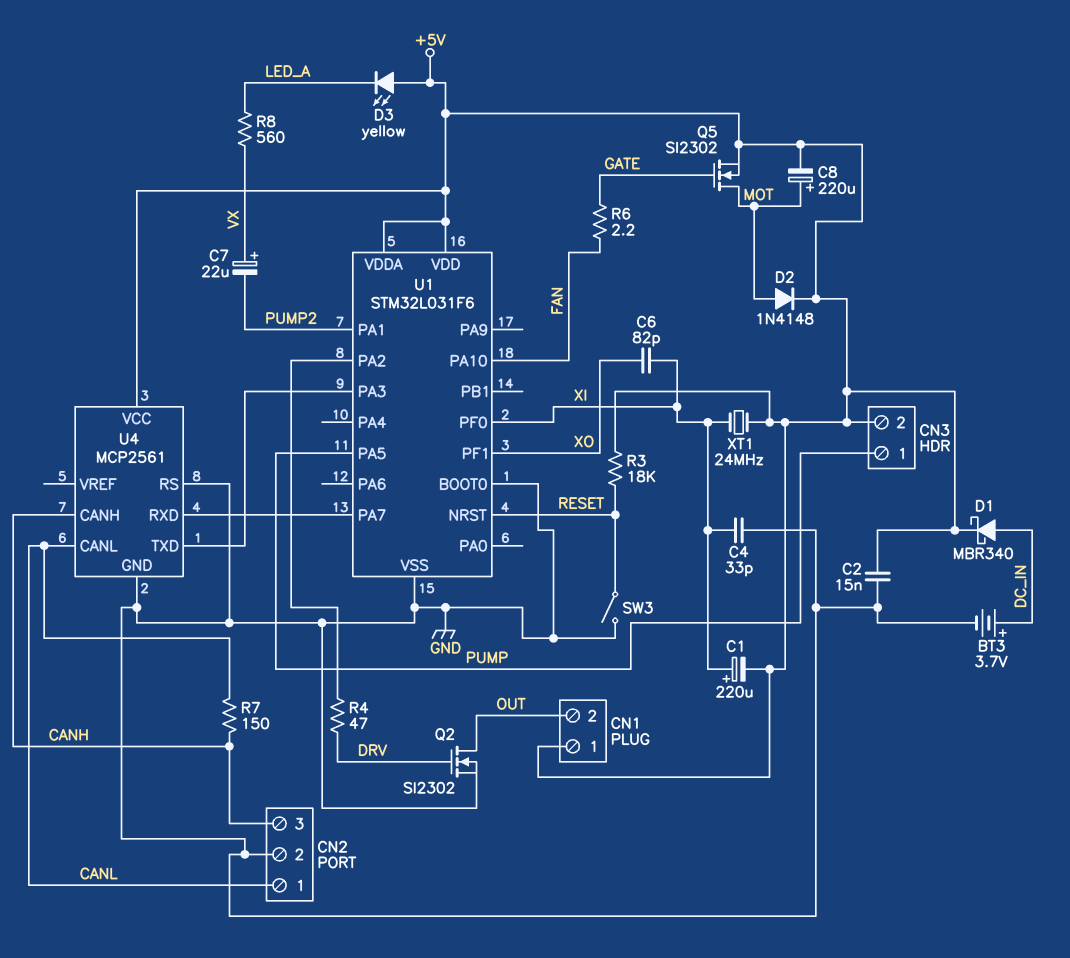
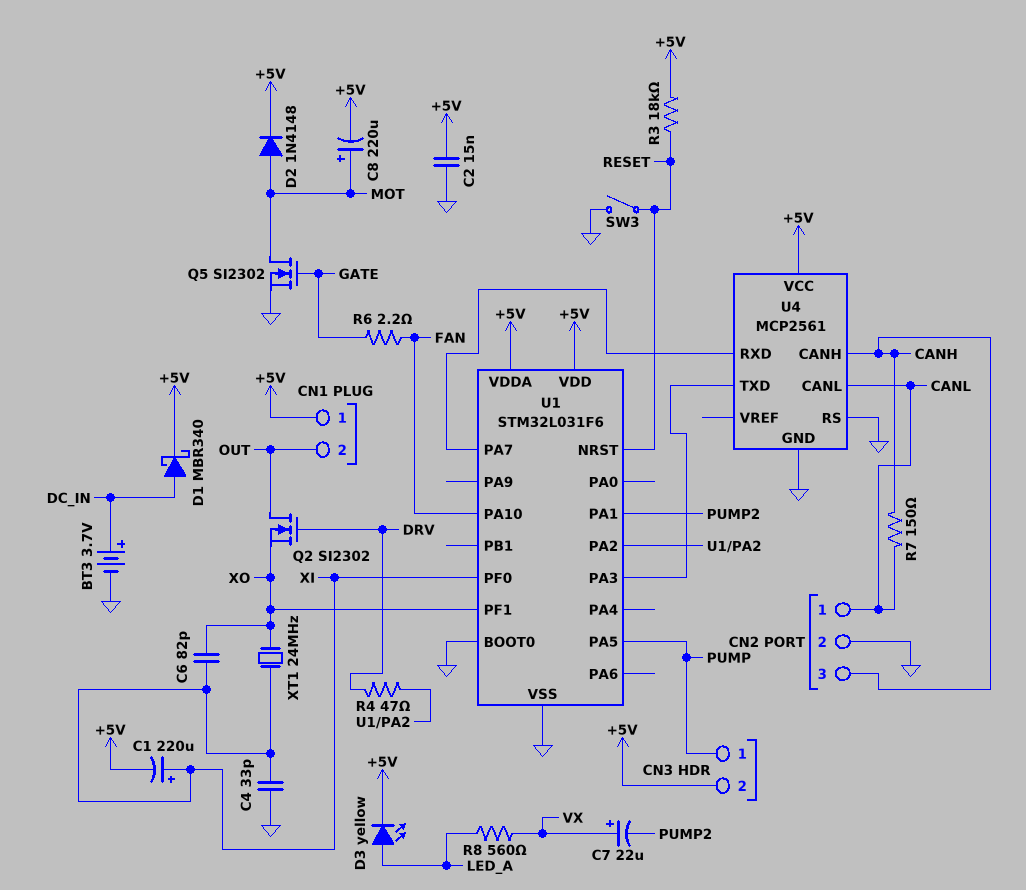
D3: LED yellow (A +5V, K LED_A) -> LED yellow (A LED_A, K +5V)
Q2: NMOS SI2302 (G DRV, D OUT, S GND) -> NMOS SI2302 (G DRV, D OUT, S XO)
Q5: NMOS SI2302 (G GATE, D MOT, S +5V) -> NMOS SI2302 (G GATE, D MOT, S GND)
XT1: 24MHz (+5V, XI) -> 24MHz (XI, XO)

